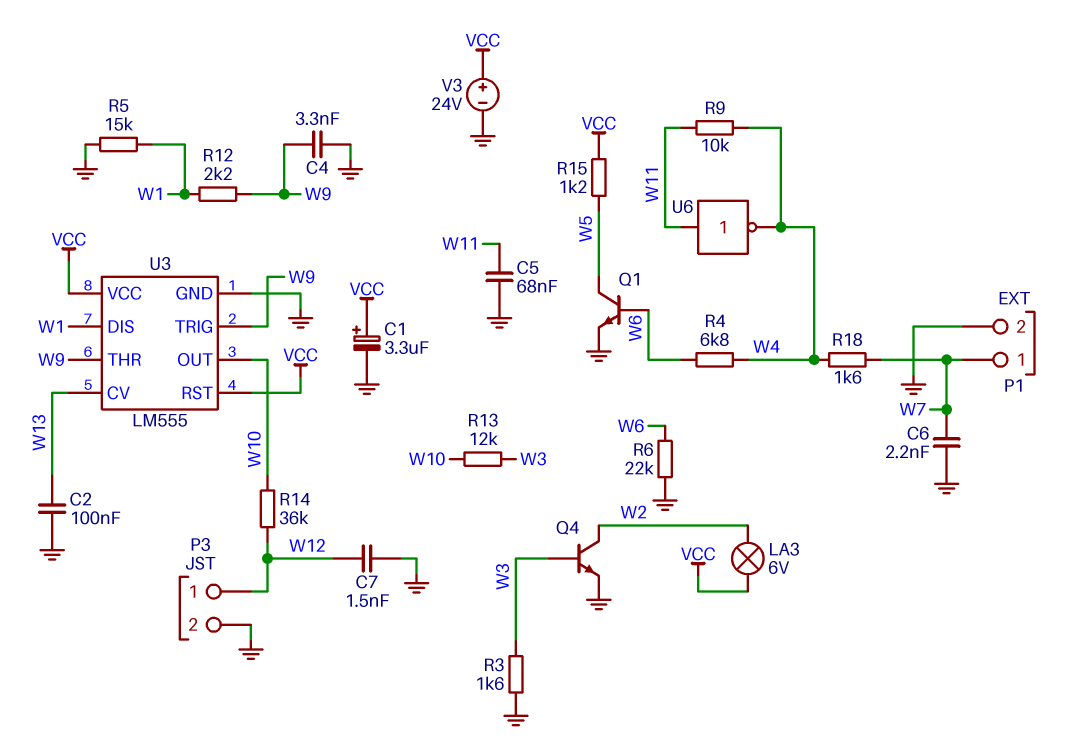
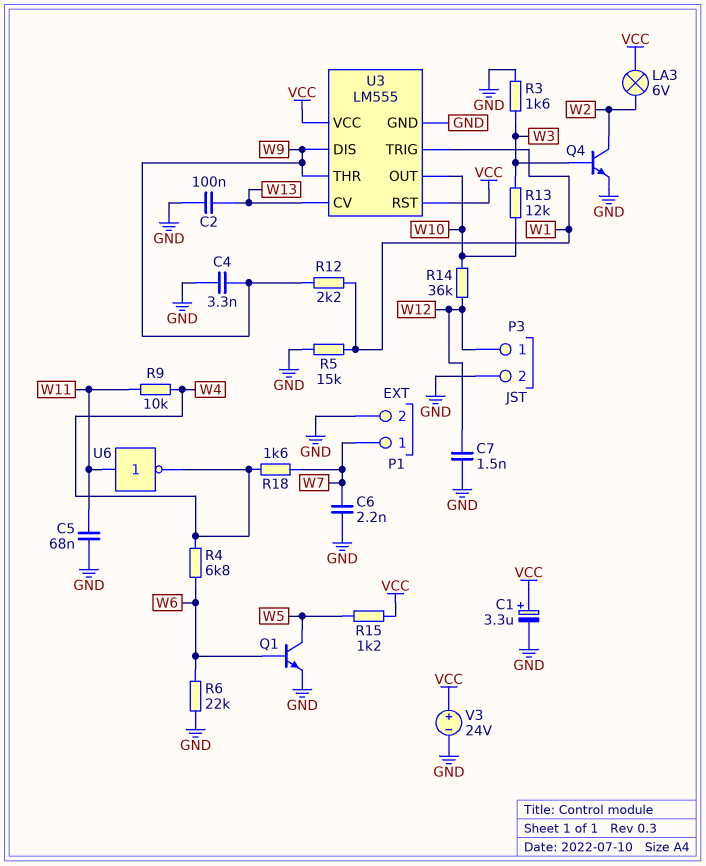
U3 pin DIS: W1 -> W9
U3 pin TRIG: W9 -> W1

